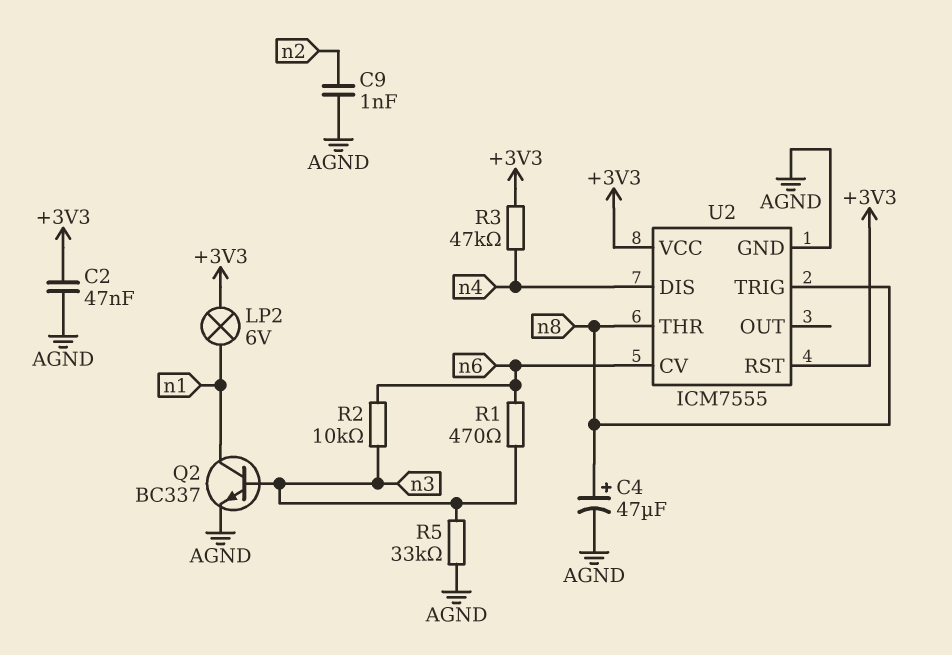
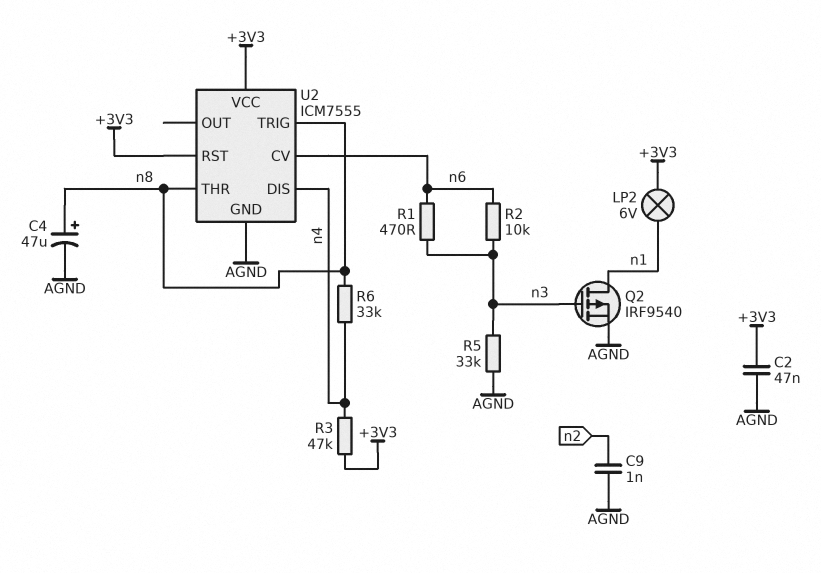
Q2: NPN BC337 (B n3, C n1, E AGND) -> PMOS IRF9540 (G n3, D n1, S AGND)
R6: none -> 33k (n4, n8)

